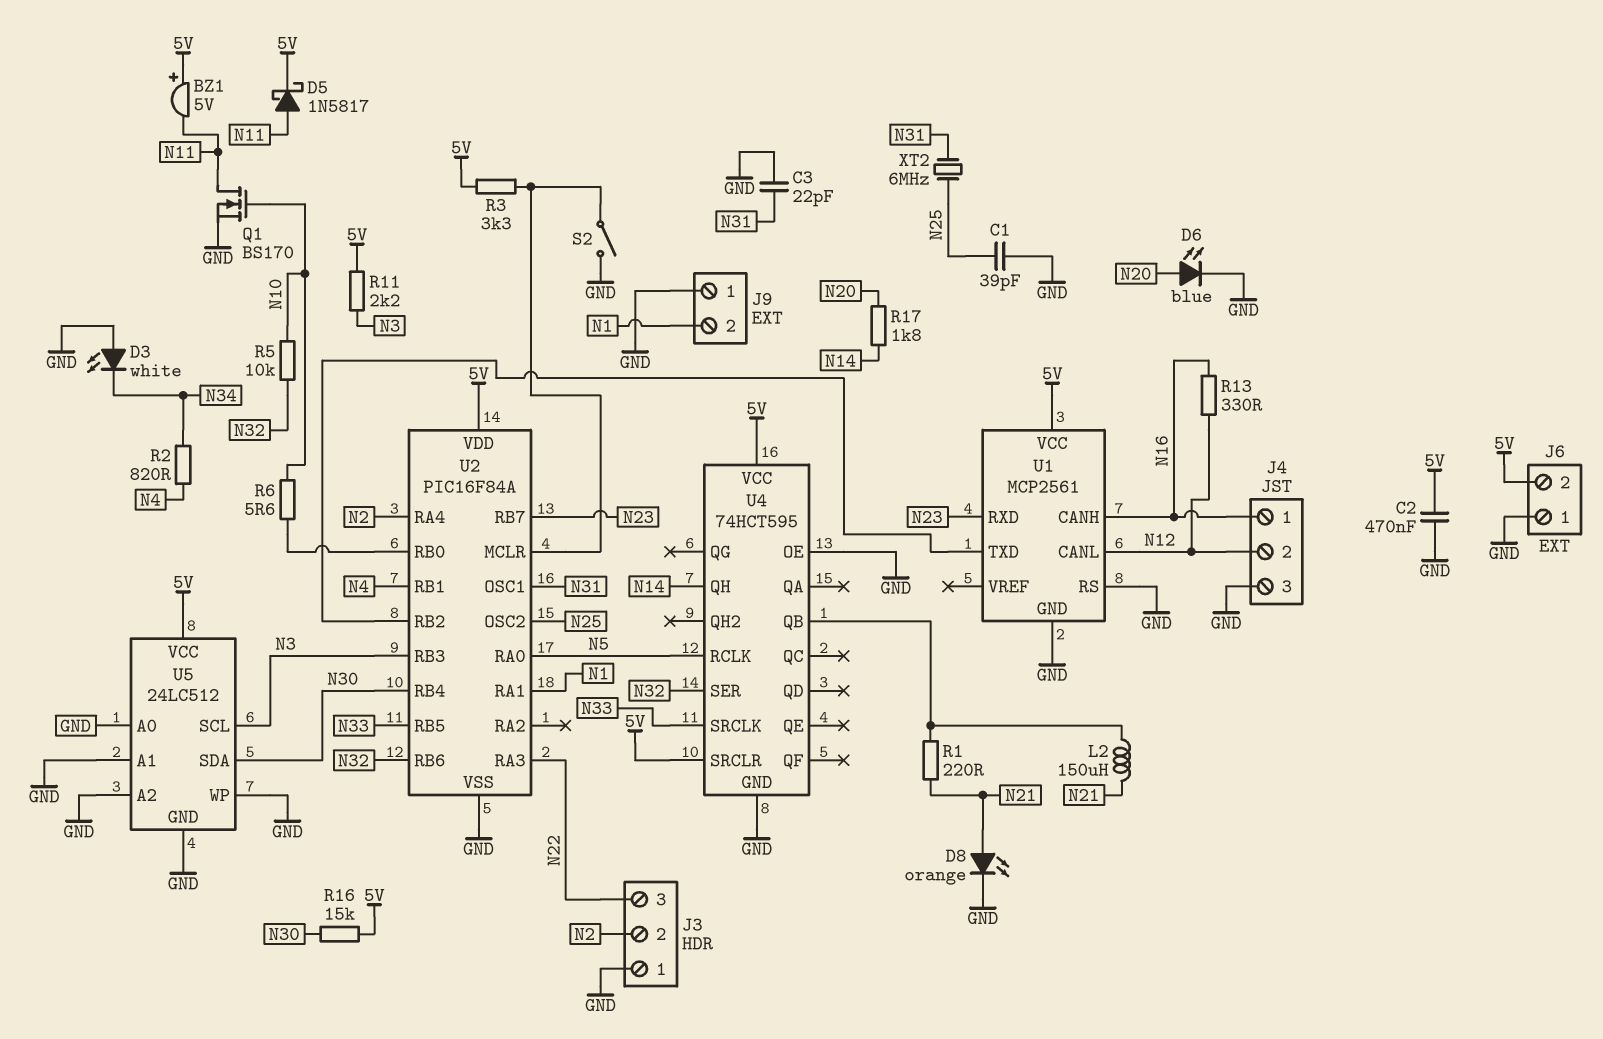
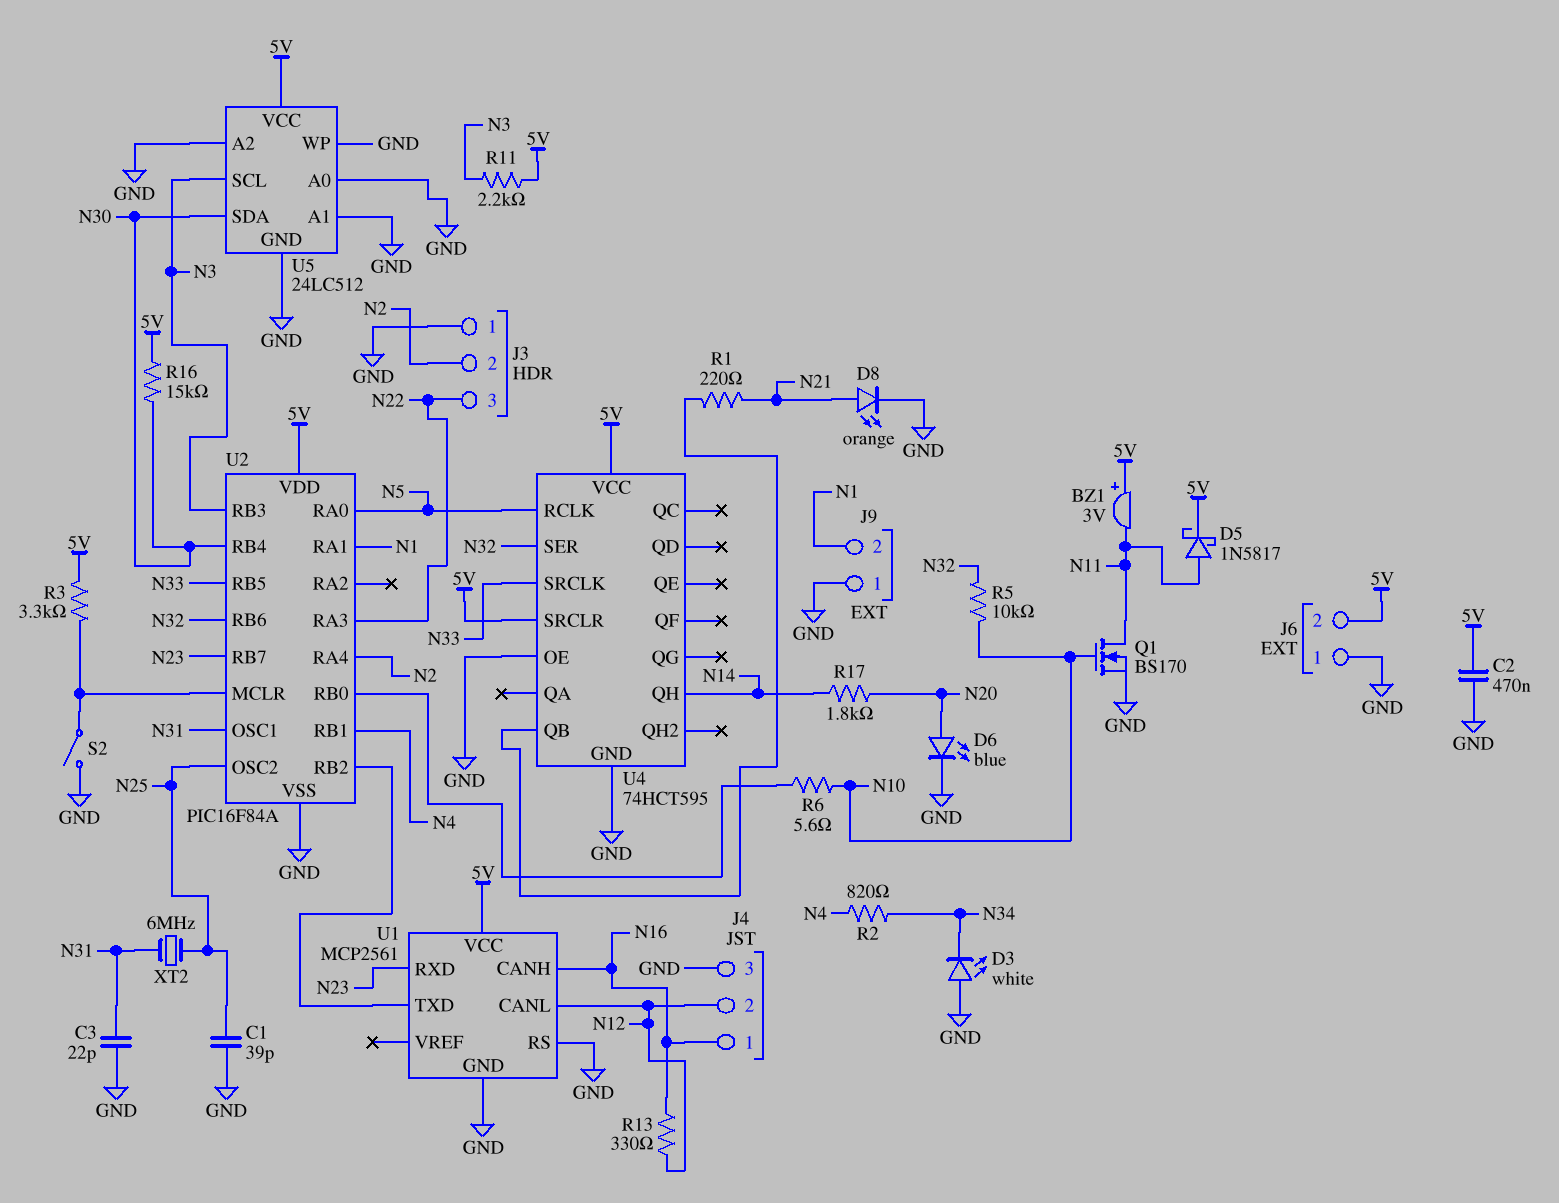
BZ1: buzzer 5V (plus 5V, minus N11) -> buzzer 3V (plus 5V, minus N11)
L2: 150uH (N21, U4/QB) -> none

